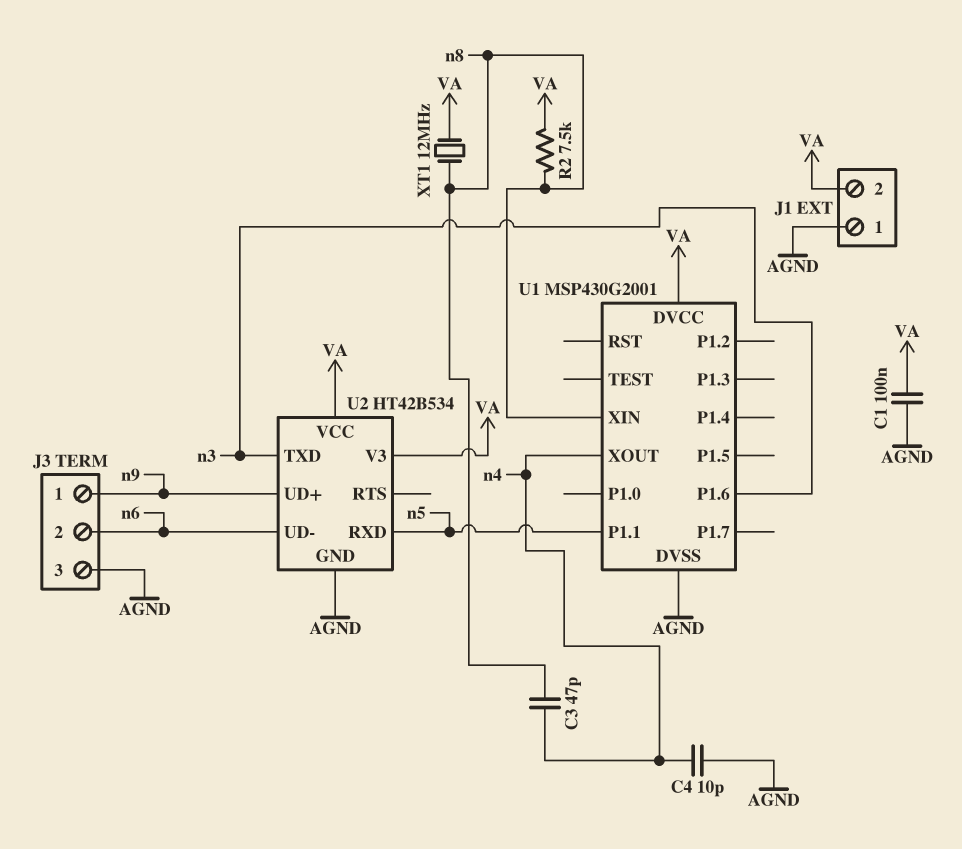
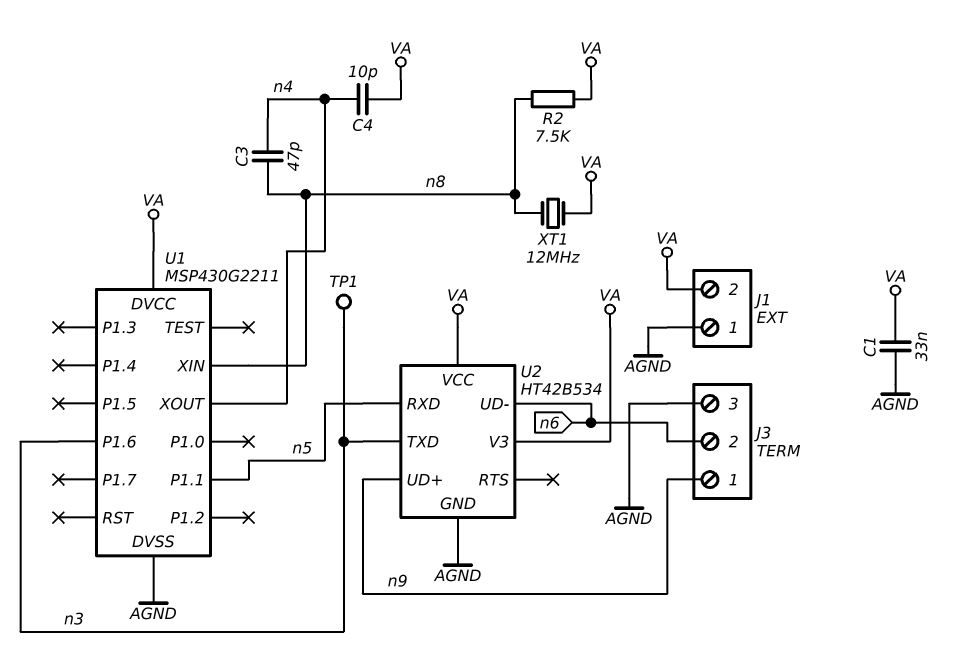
C1: 100nF (AGND, VA) -> 33nF (AGND, VA)
C4: 10pF (AGND, n4) -> 10pF (VA, n4)
TP1: none -> test point (n3)
U1: MSP430G2001 -> MSP430G2211

